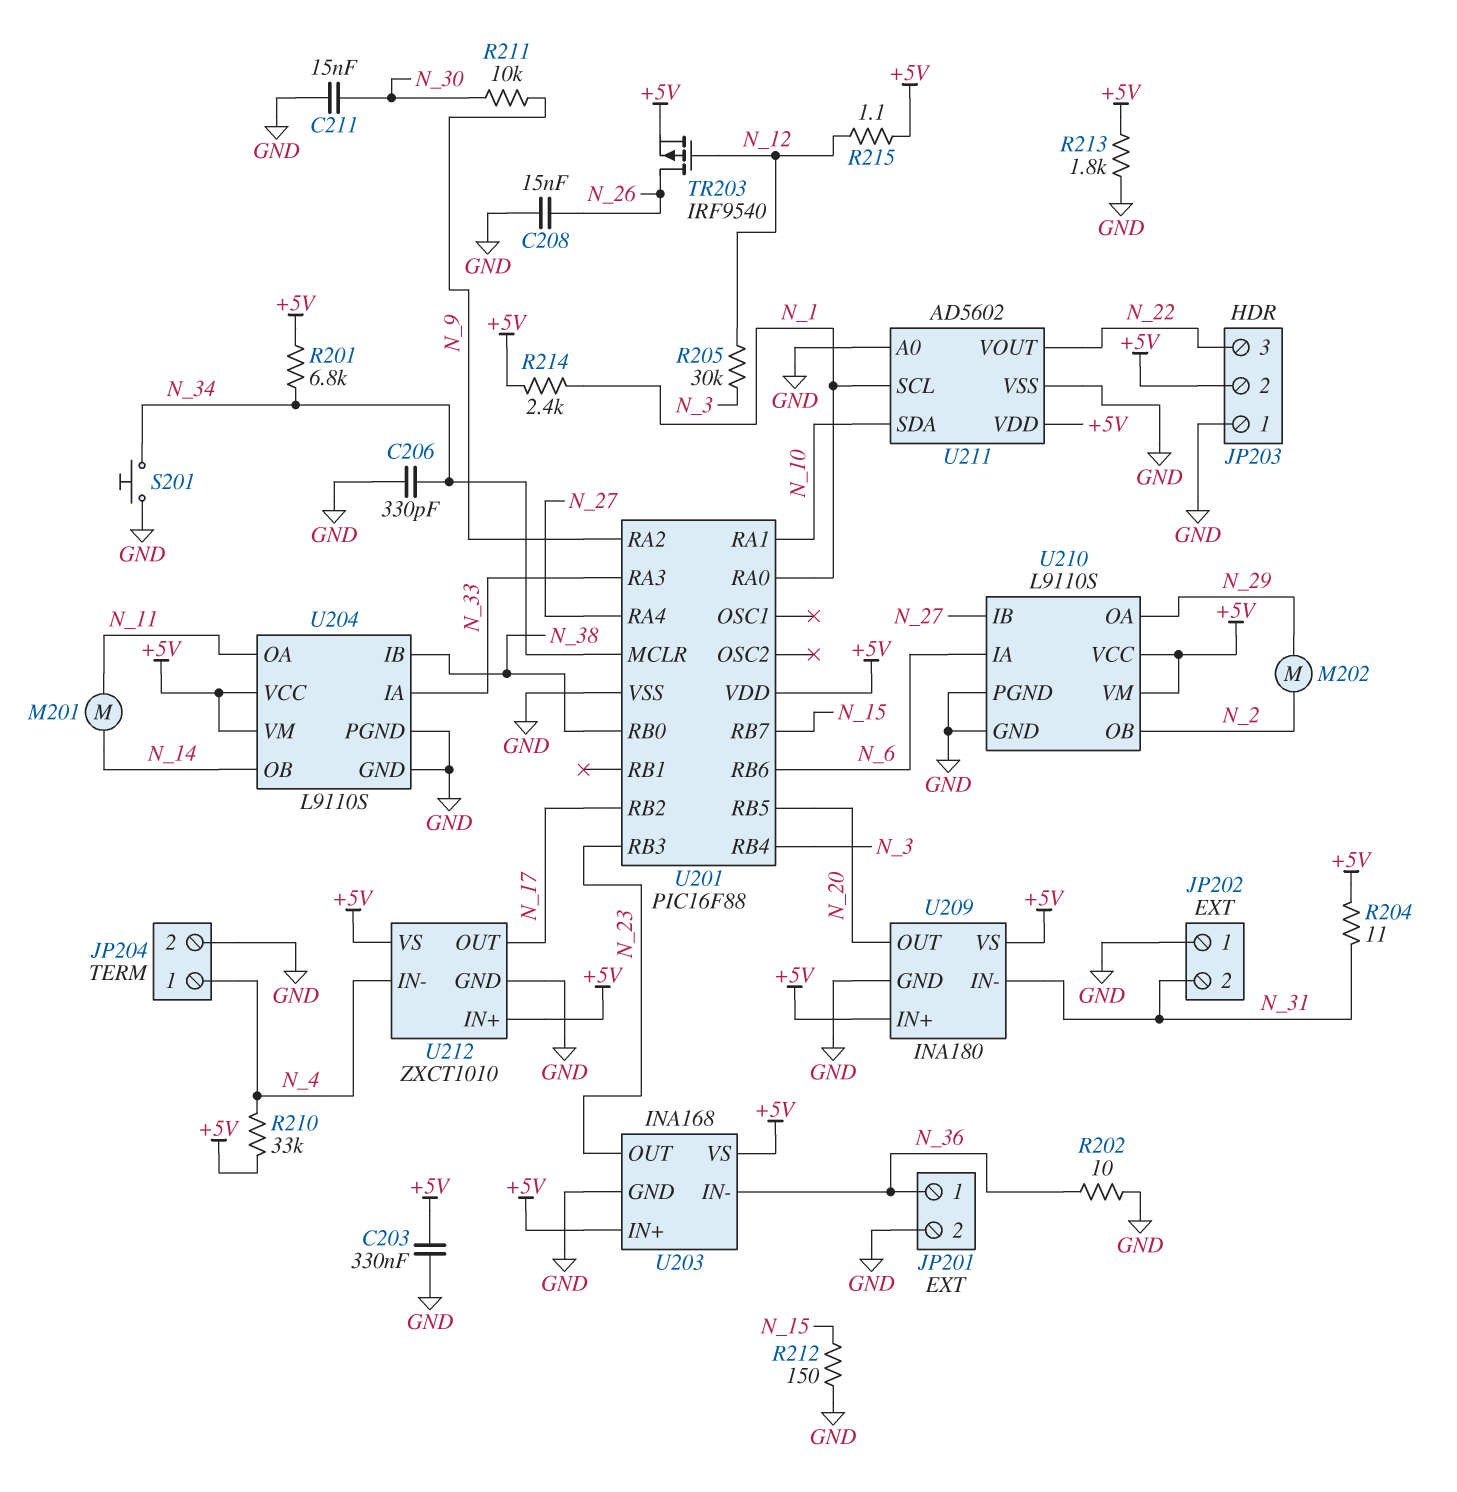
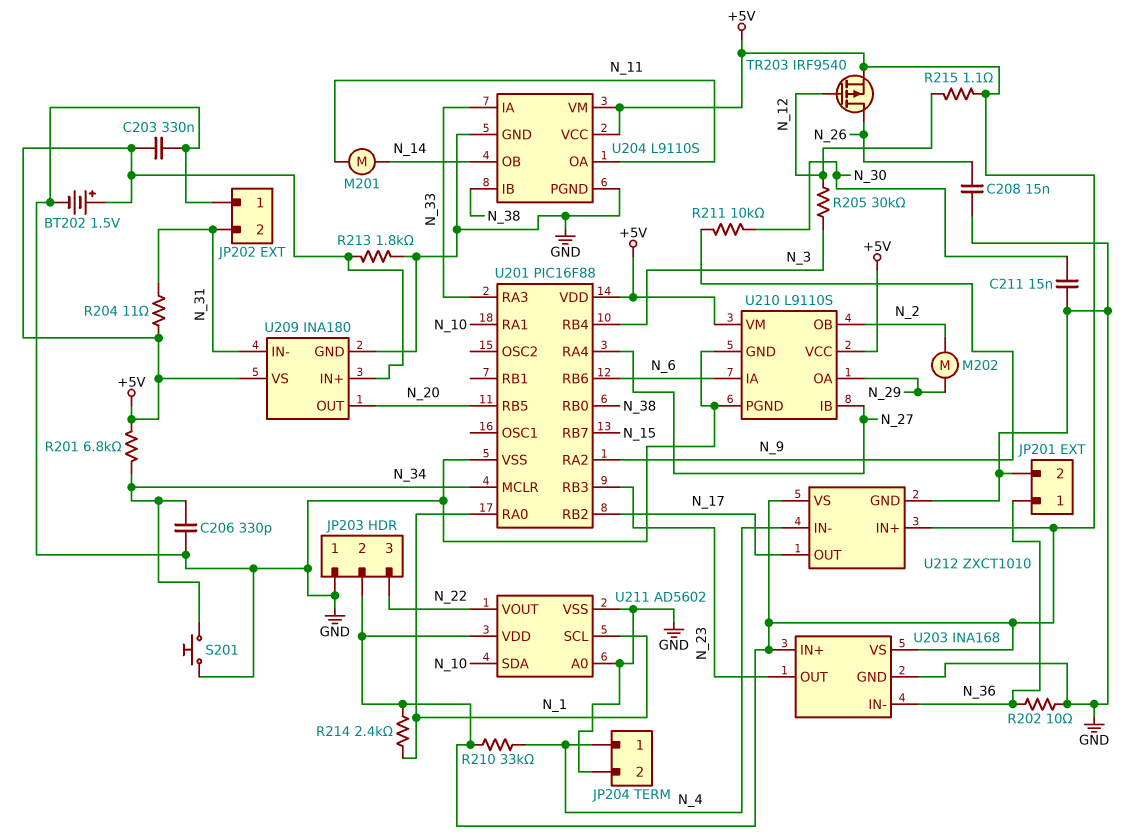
BT202: none -> 1.5V (plus +5V, minus GND)
R212: 150 (GND, N_15) -> none

